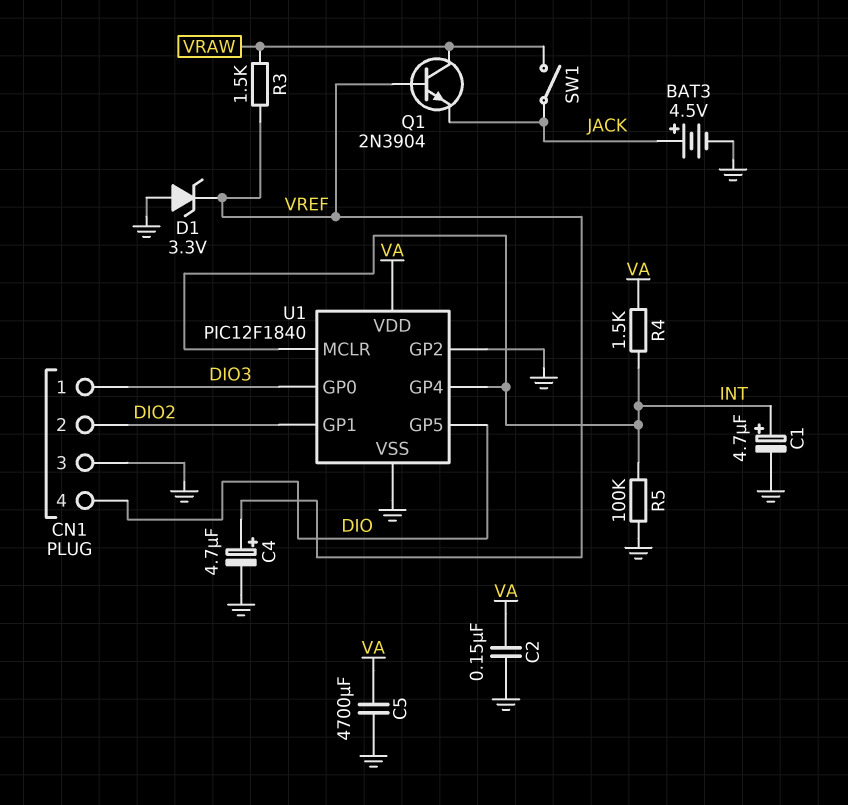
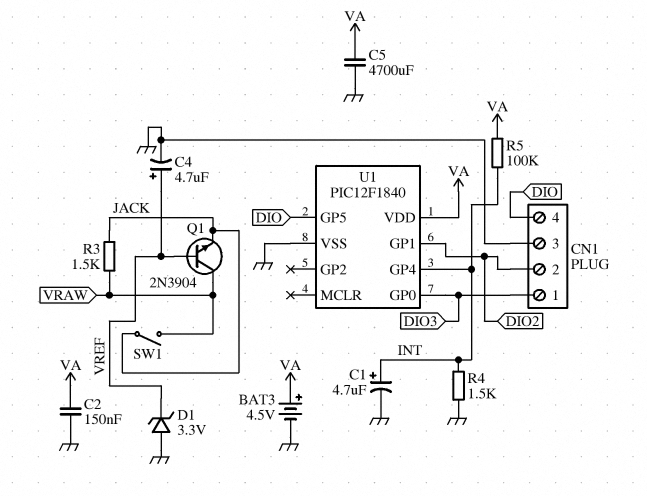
BAT3: 4.5V (plus JACK, minus GND) -> 4.5V (plus VA, minus GND)
R3: 1.5k (VRAW, VREF) -> 1.5k (JACK, VRAW)
R4: 1.5k (INT, VA) -> 1.5k (GND, INT)
R5: 100k (GND, INT) -> 100k (INT, VA)
U1 pin GP2: GND -> none
U1 pin MCLR: INT -> none

